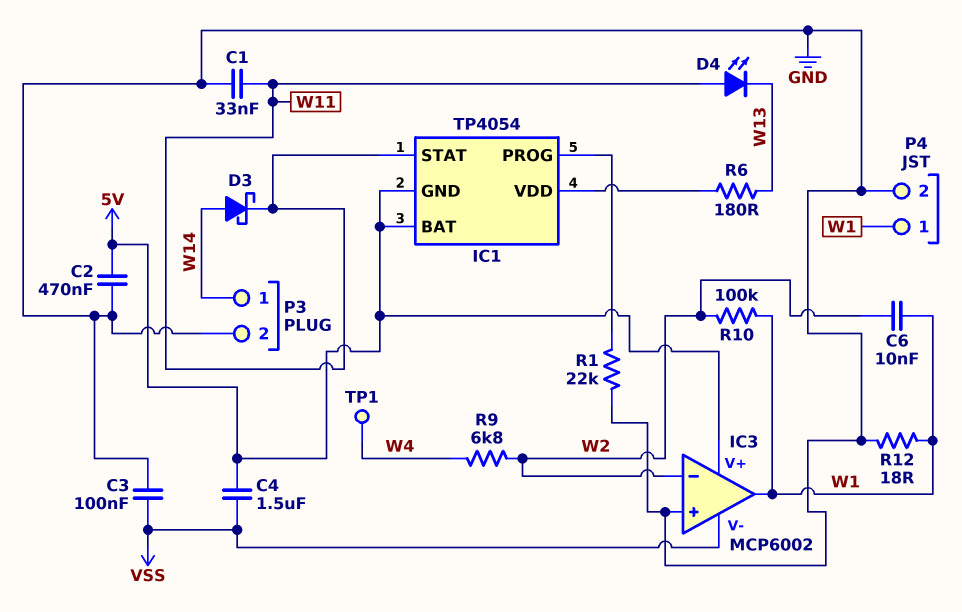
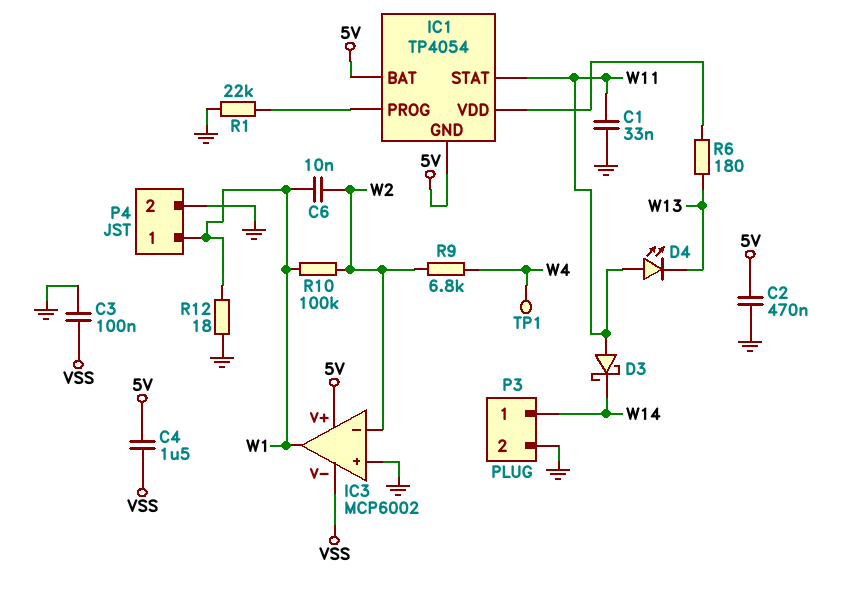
D3: schottky (A W14, K W11) -> schottky (A W11, K W14)

